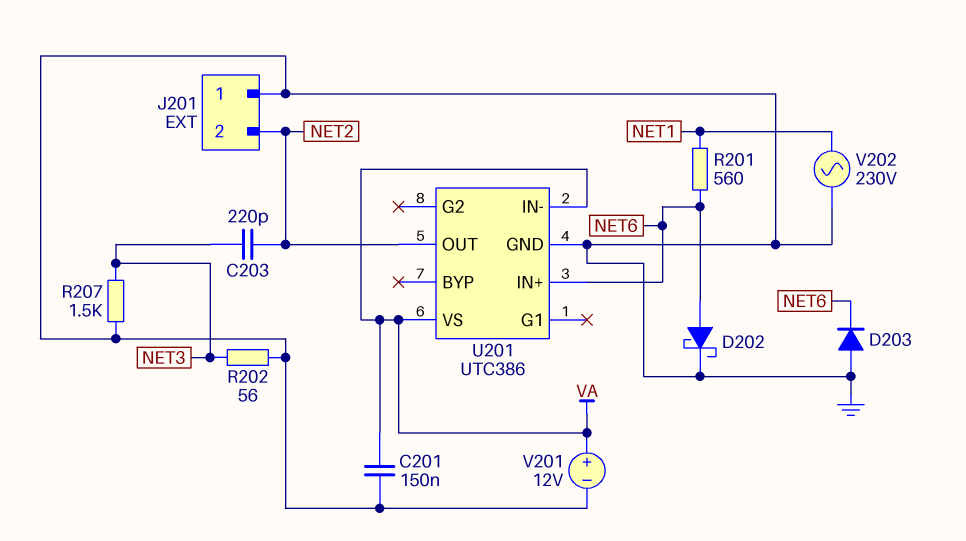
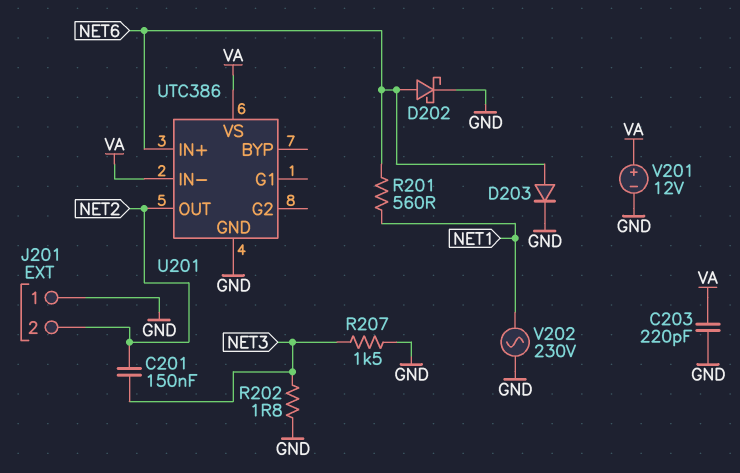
C201: 150nF (GND, VA) -> 150nF (NET2, NET3)
C203: 220pF (NET2, NET3) -> 220pF (GND, VA)
D203: diode (A GND, K NET6) -> diode (A NET6, K GND)
R202: 56 (GND, NET3) -> 1.8 (GND, NET3)

